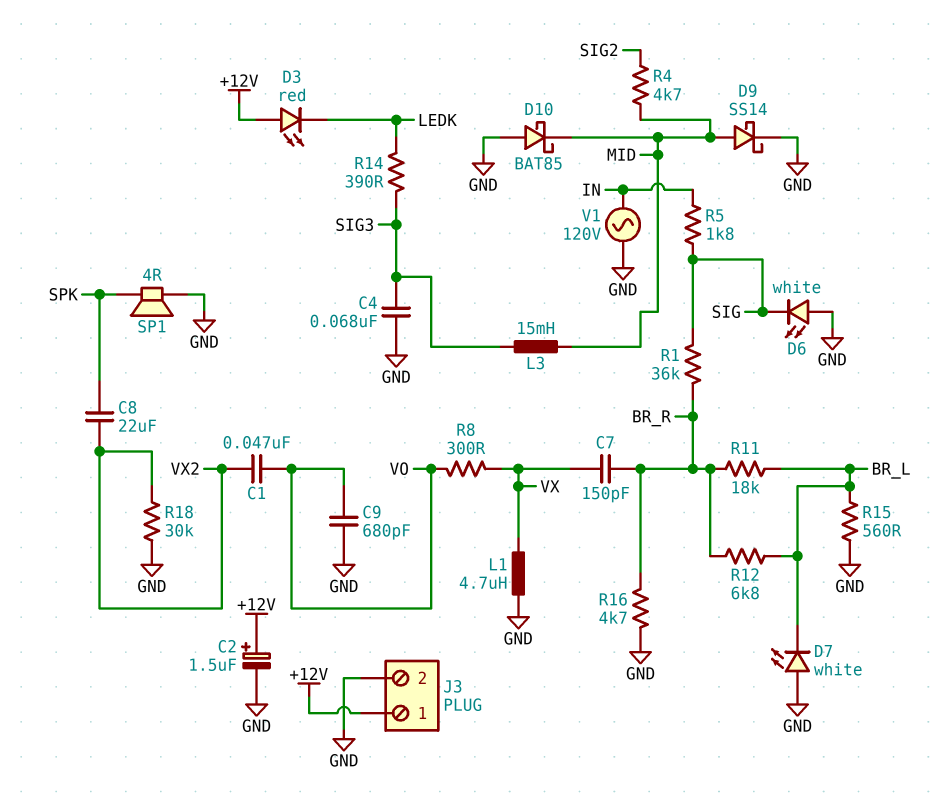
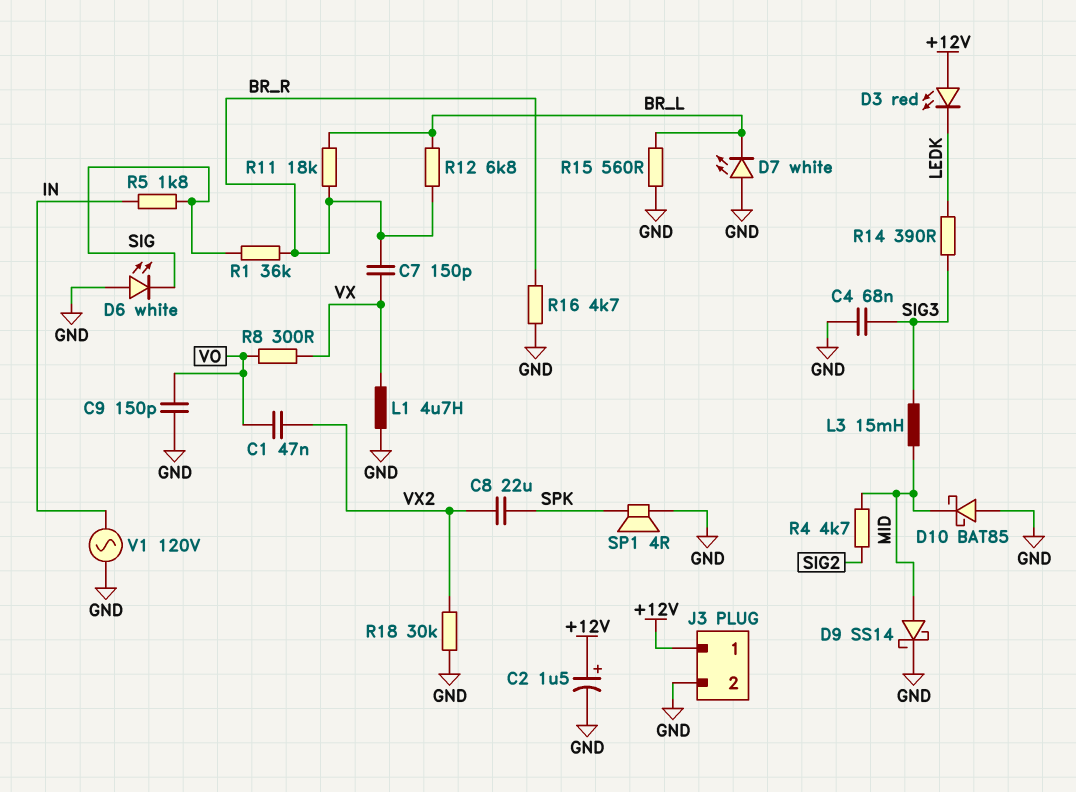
C9: 680pF (GND, VO) -> 150pF (GND, VO)

